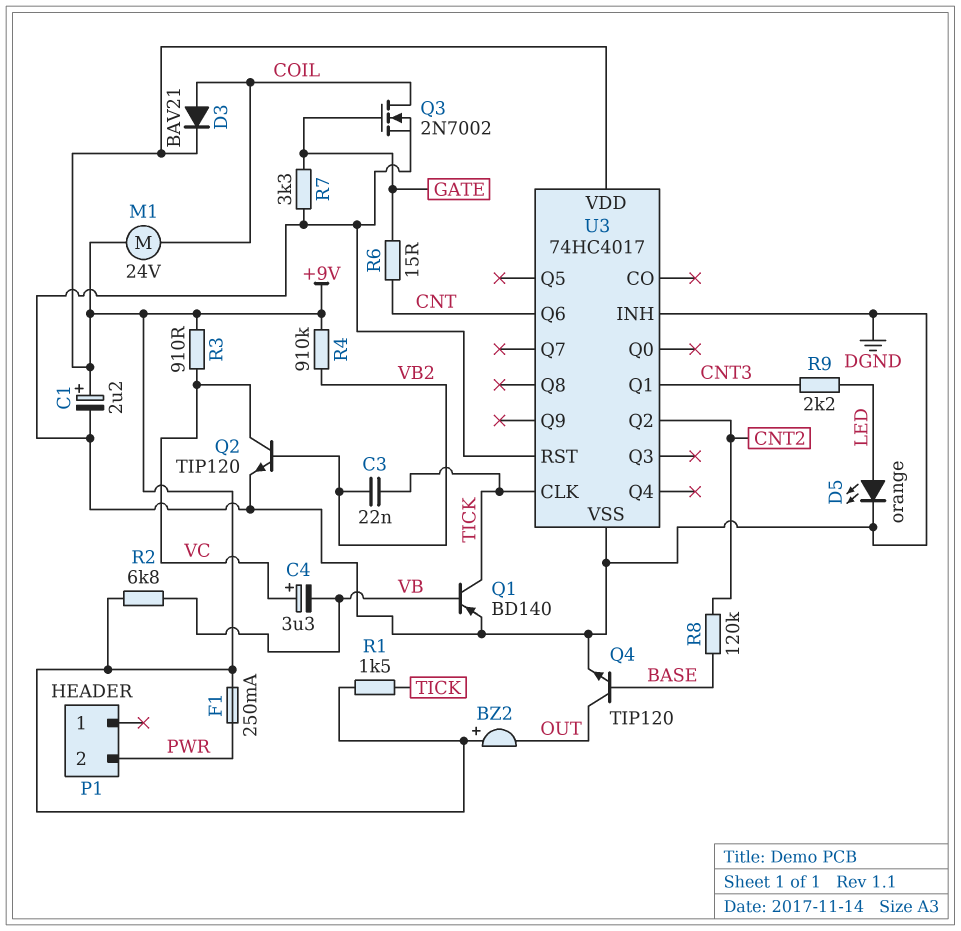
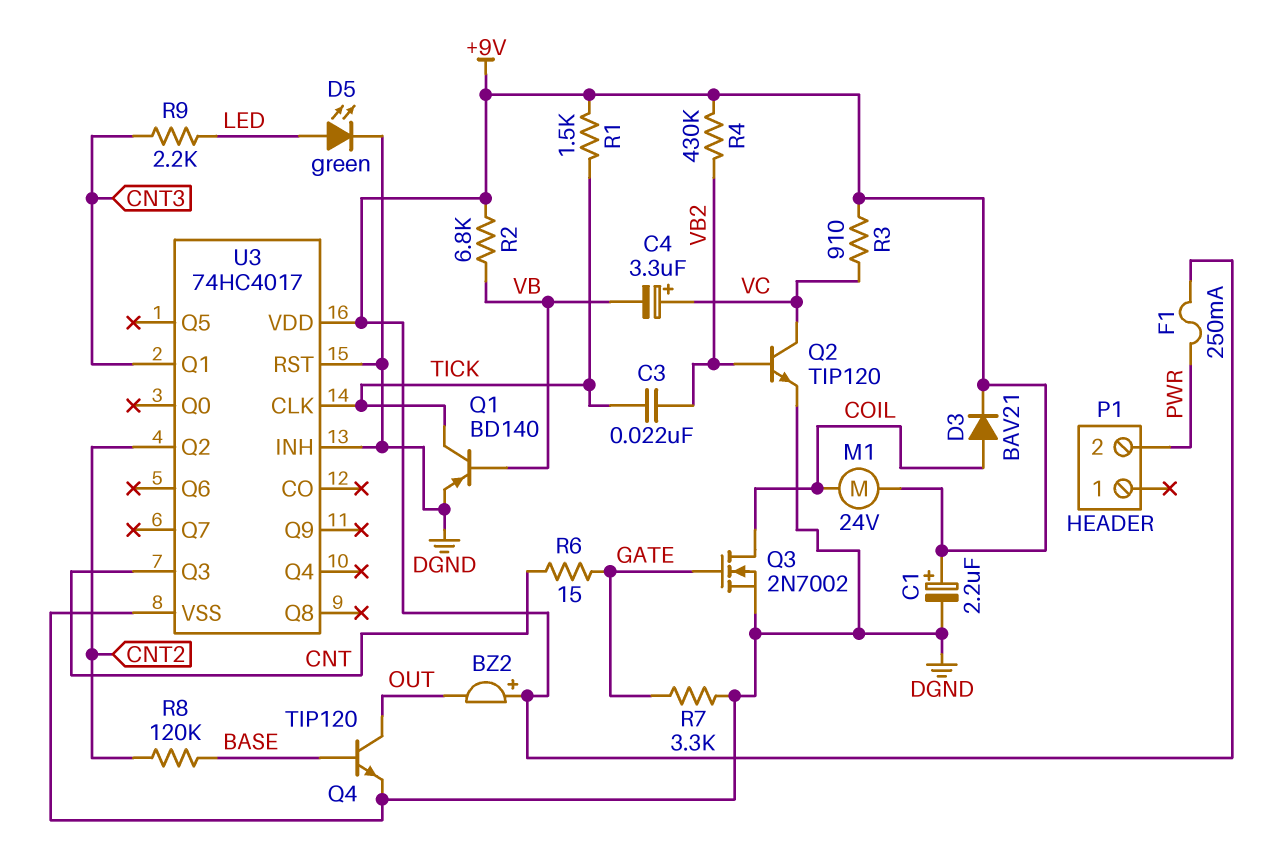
D5: LED orange (A LED, K DGND) -> LED green (A LED, K DGND)
R4: 910k (+9V, VB2) -> 430k (+9V, VB2)
U3 pin Q3: none -> CNT
U3 pin Q6: CNT -> none

